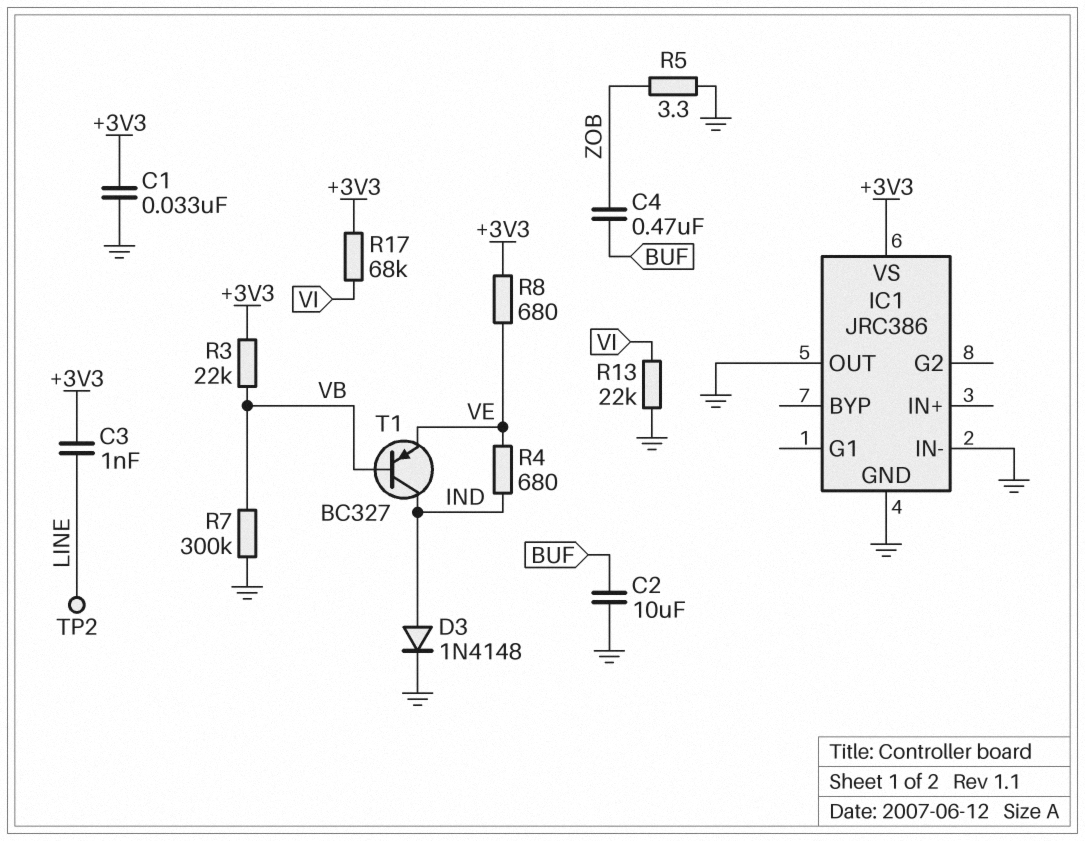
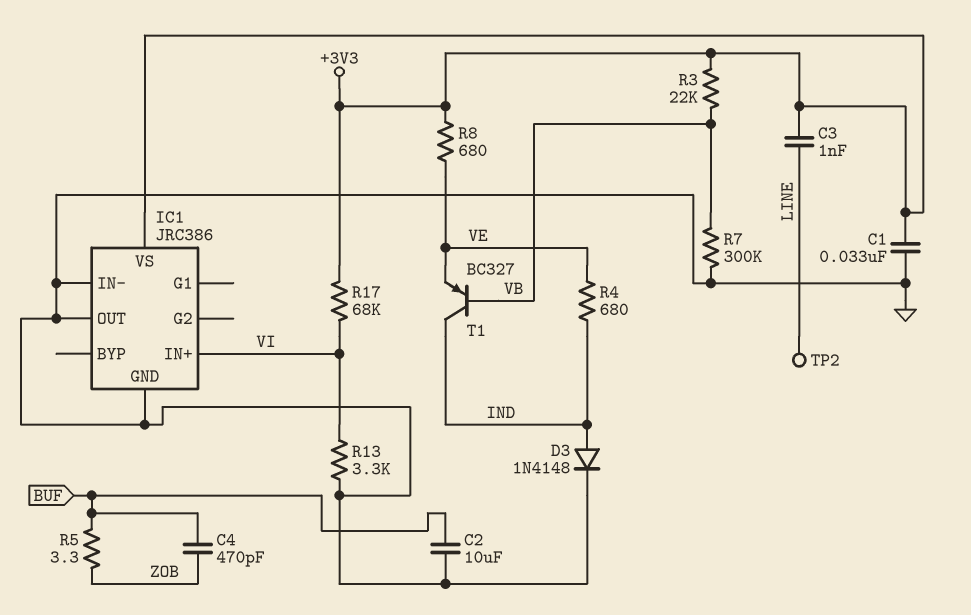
C4: 470nF (BUF, ZOB) -> 470pF (BUF, ZOB)
IC1 pin IN+: none -> VI
R5: 3.3 (GND, ZOB) -> 3.3 (BUF, ZOB)
R13: 22k (GND, VI) -> 3.3k (GND, VI)

